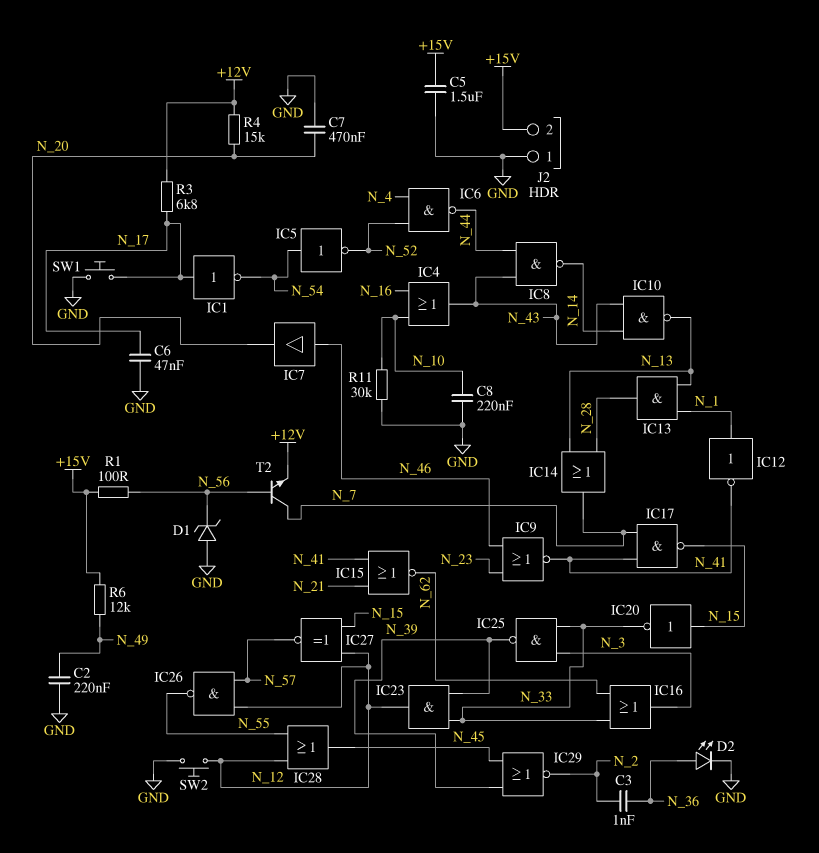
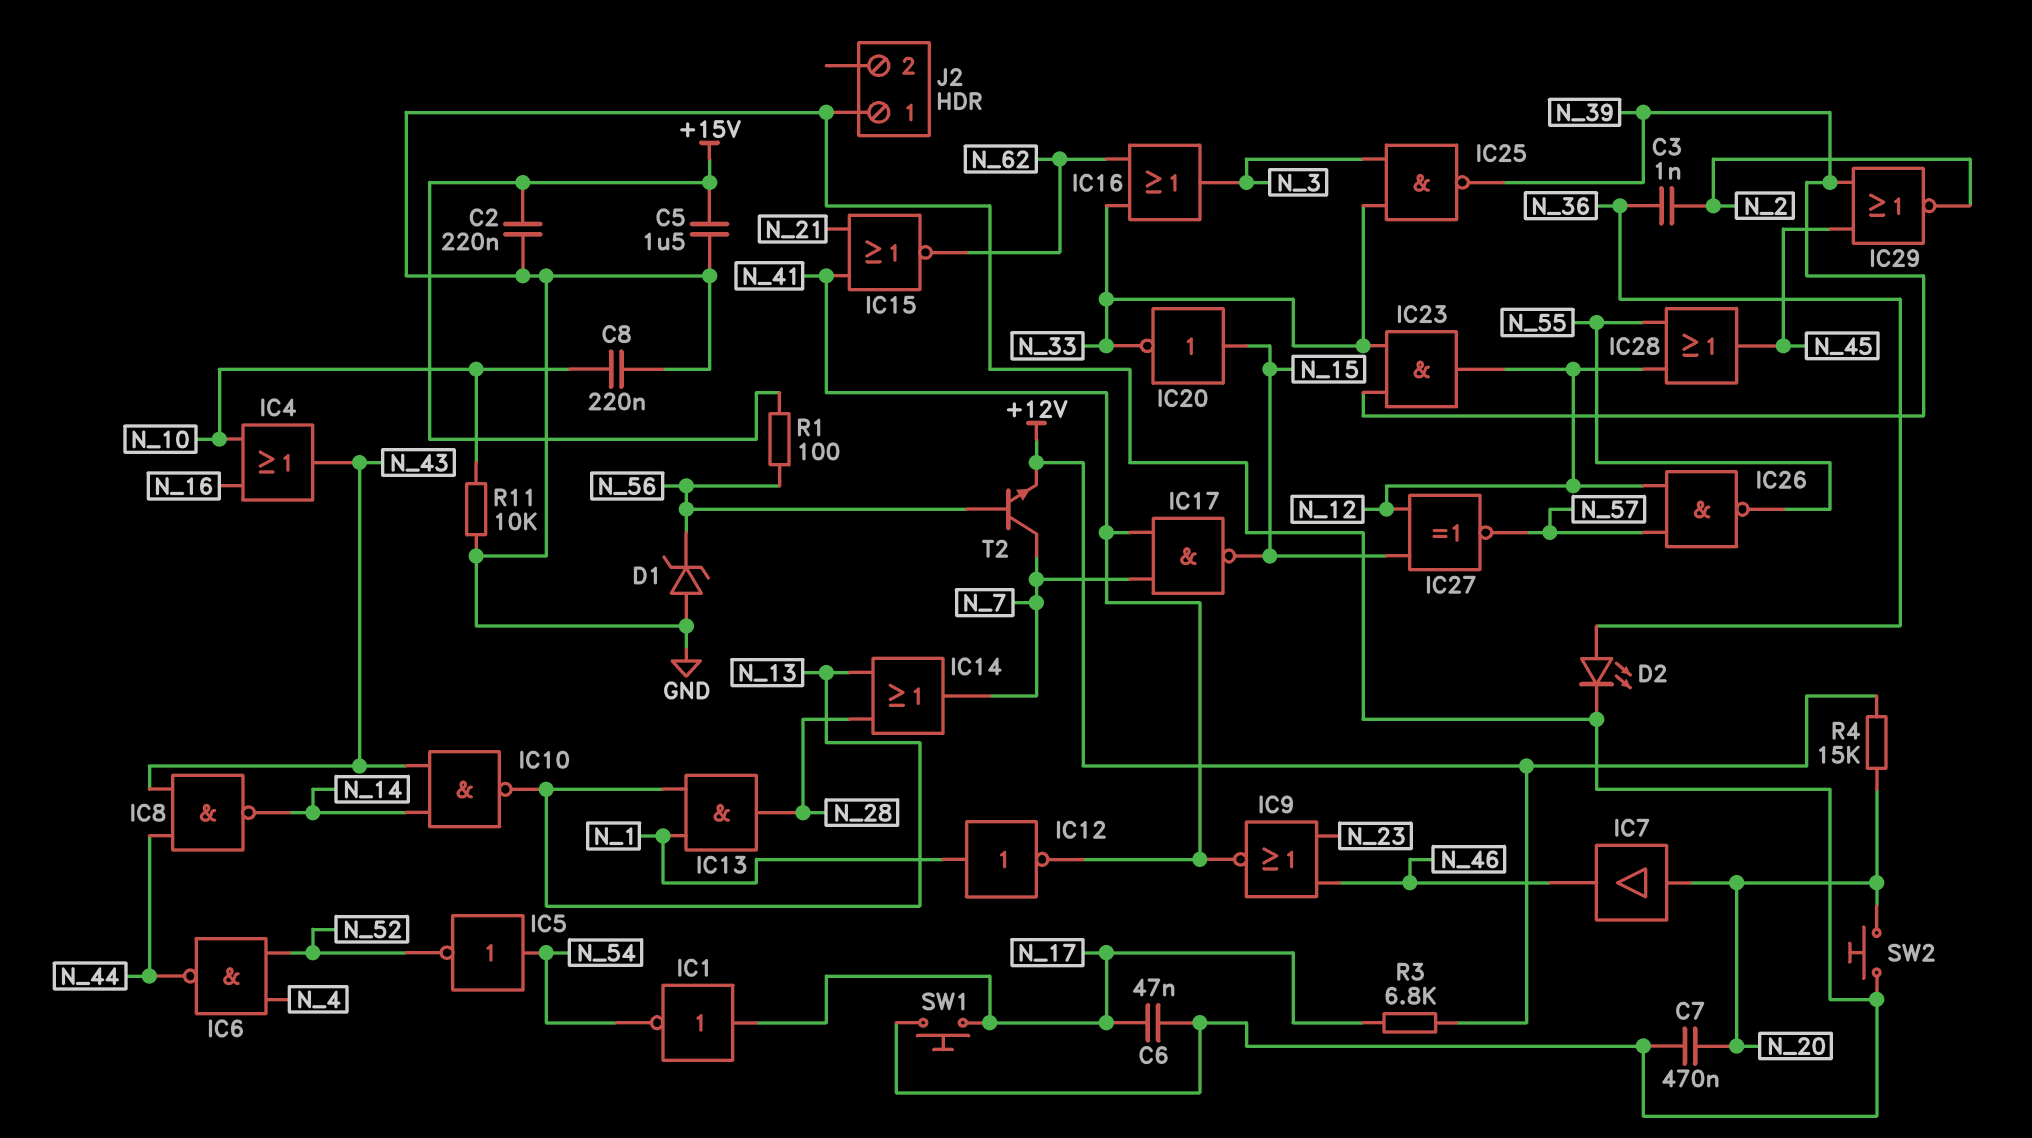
C2: 220nF (GND, N_49) -> 220nF (+15V, GND)
IC7: buffer (in N_46, out N_20) -> buffer (in N_20, out N_46)
J2 pin 2: +15V -> none
R6: 12k (+15V, N_49) -> none
R11: 30k (GND, N_10) -> 10k (GND, N_10)
SW2: button (GND, N_12) -> button (GND, N_20)

